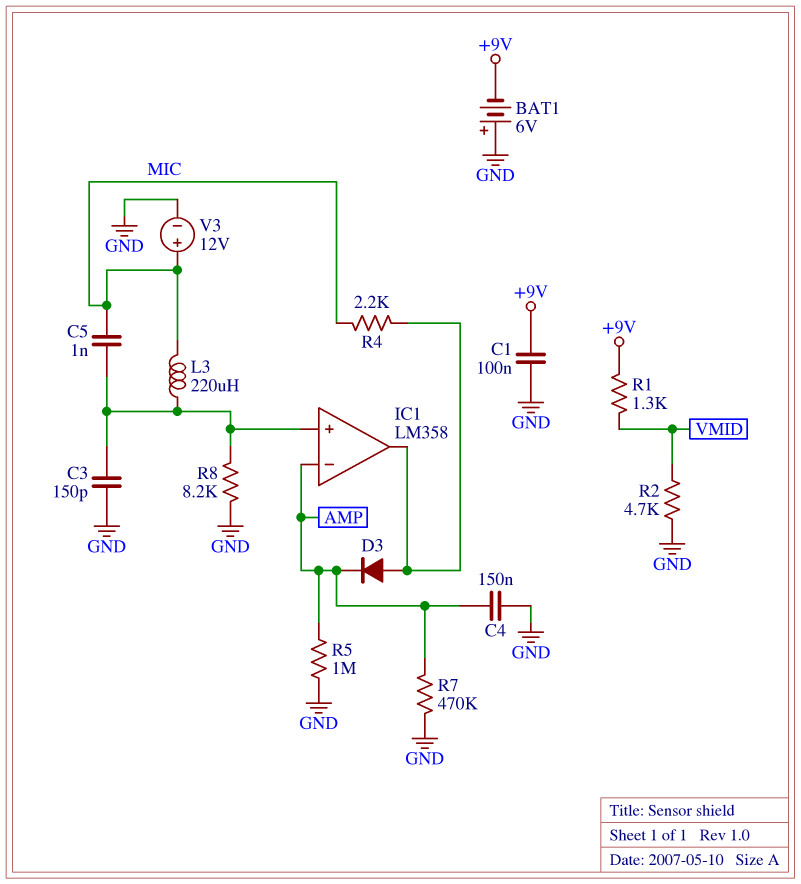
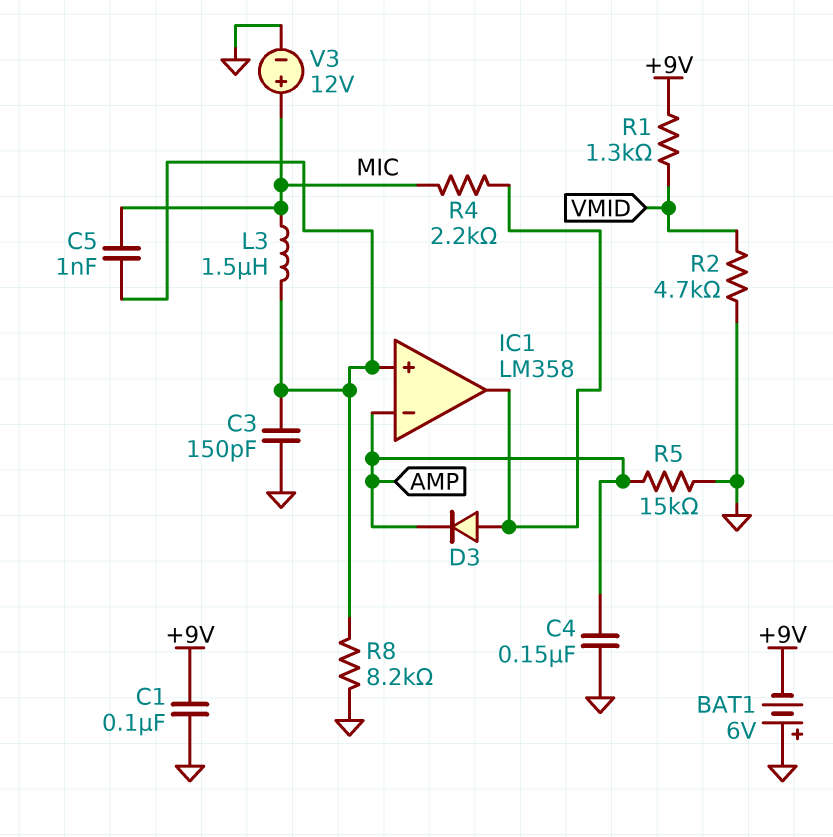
L3: 220uH (IC1/in+, MIC) -> 1.5uH (IC1/in+, MIC)
R5: 1M (AMP, GND) -> 15k (AMP, GND)
R7: 470k (AMP, GND) -> none

